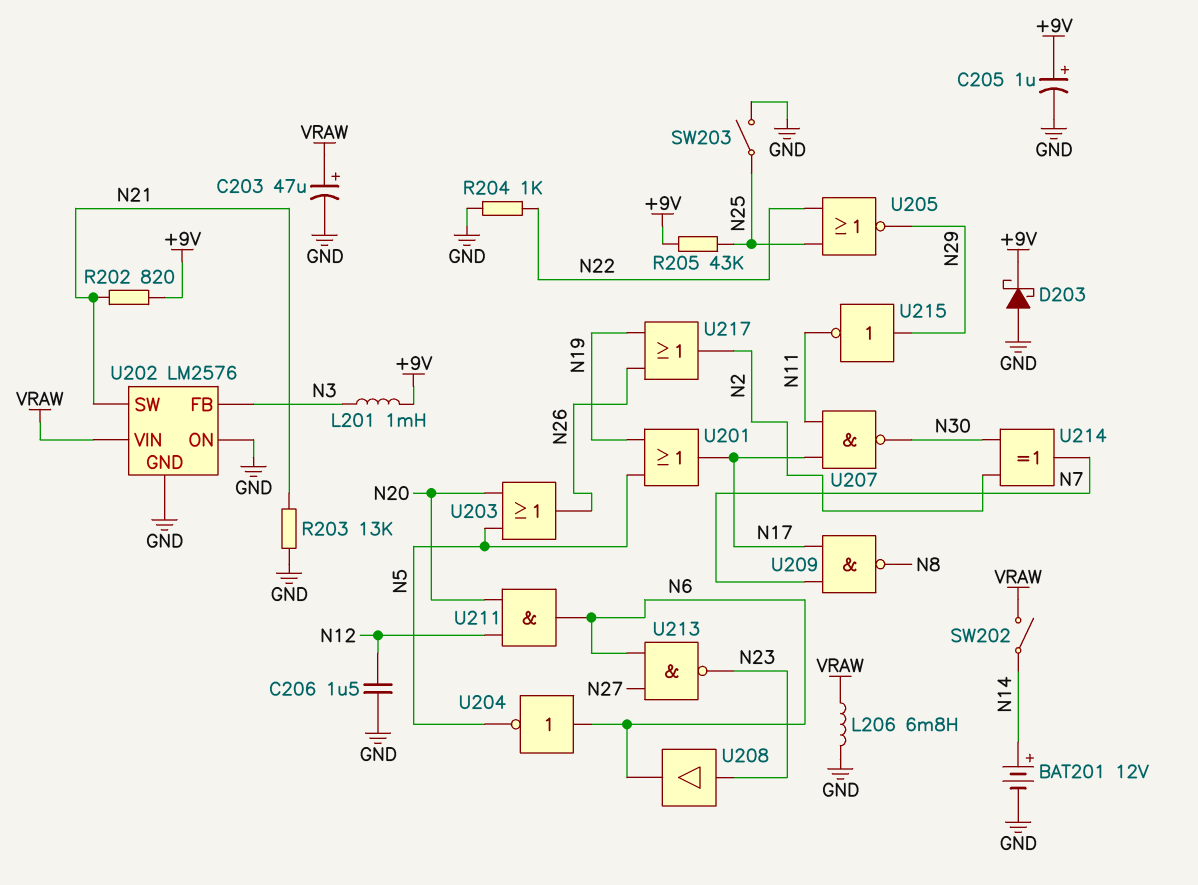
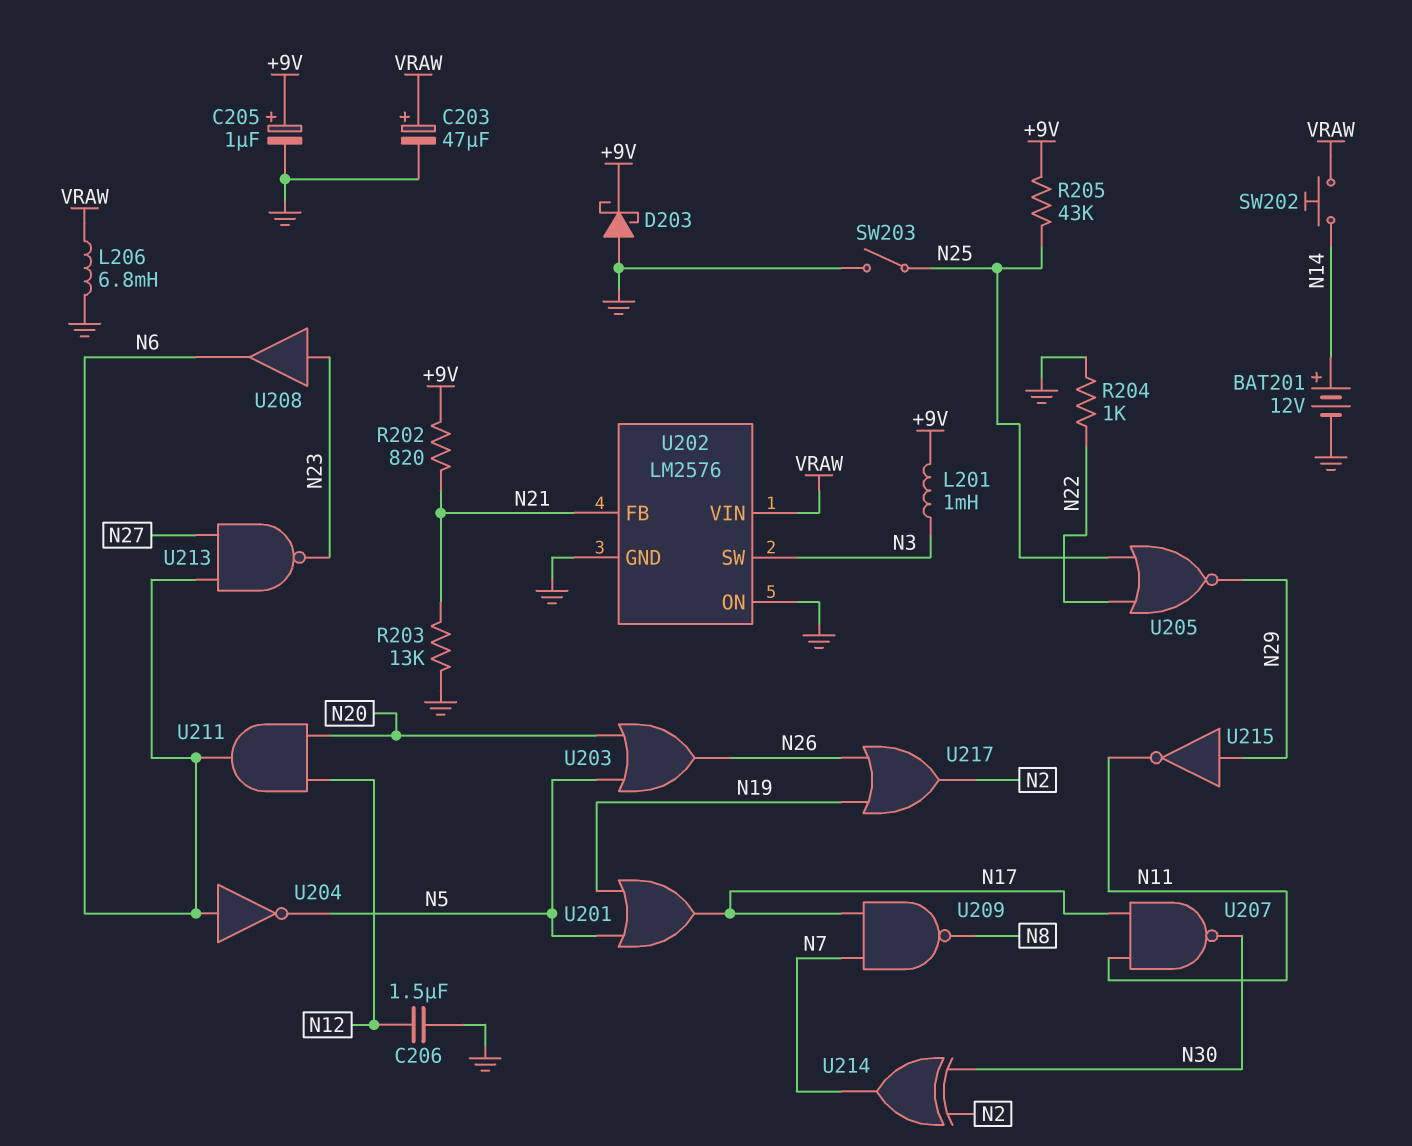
SW202: switch (N14, VRAW) -> button (N14, VRAW)
U202 pin FB: N3 -> N21
U202 pin SW: N21 -> N3

